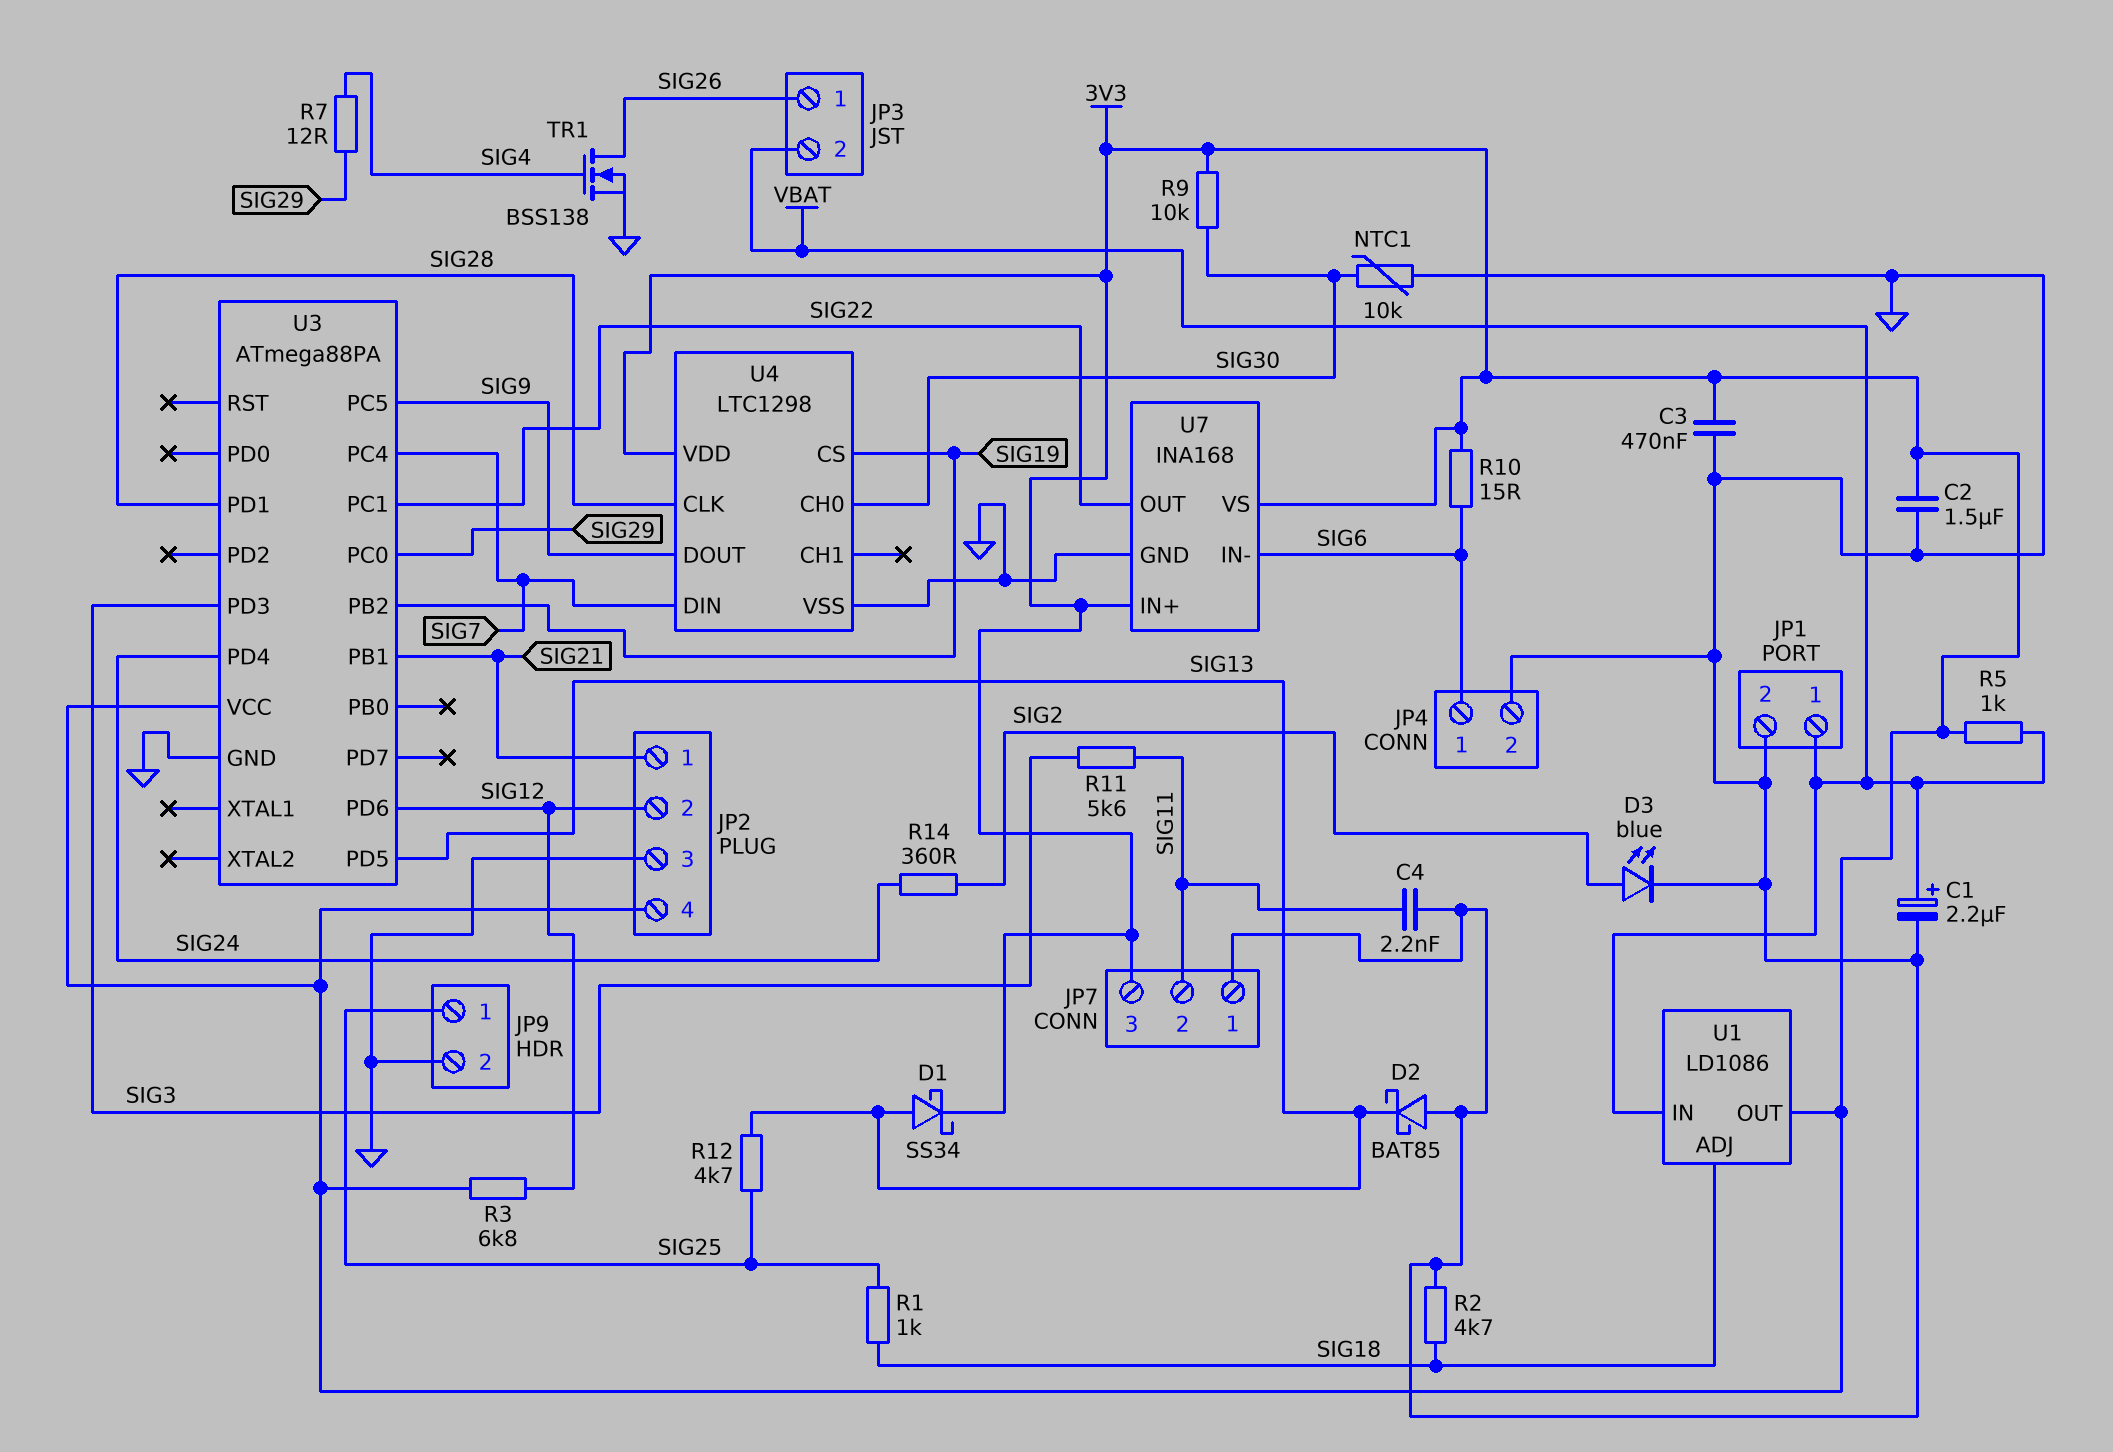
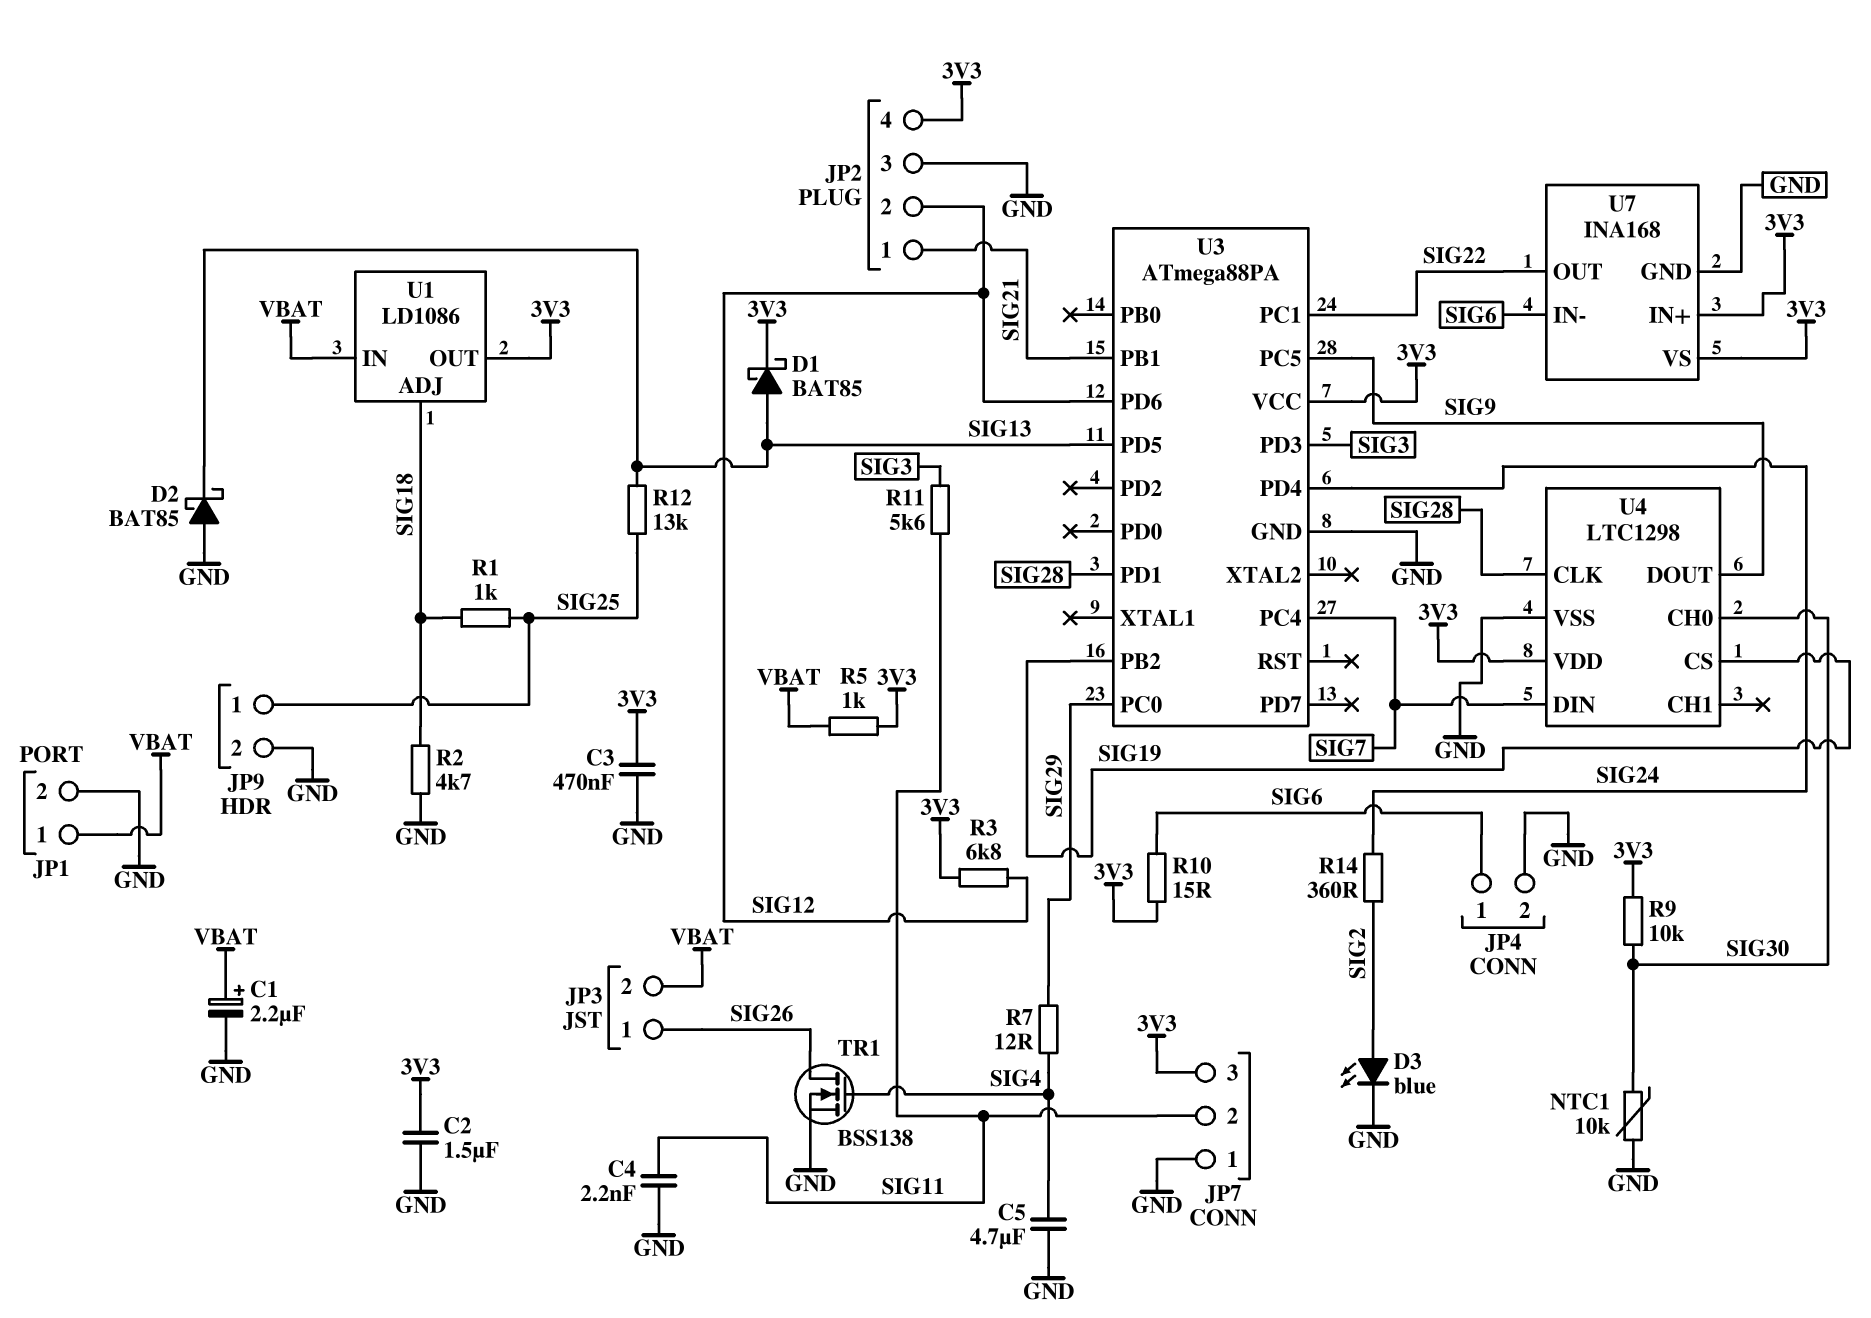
C5: none -> 4.7uF (GND, SIG4)
D1: schottky SS34 (A SIG13, K 3V3) -> schottky BAT85 (A SIG13, K 3V3)
R12: 4.7k (SIG13, SIG25) -> 13k (SIG13, SIG25)

